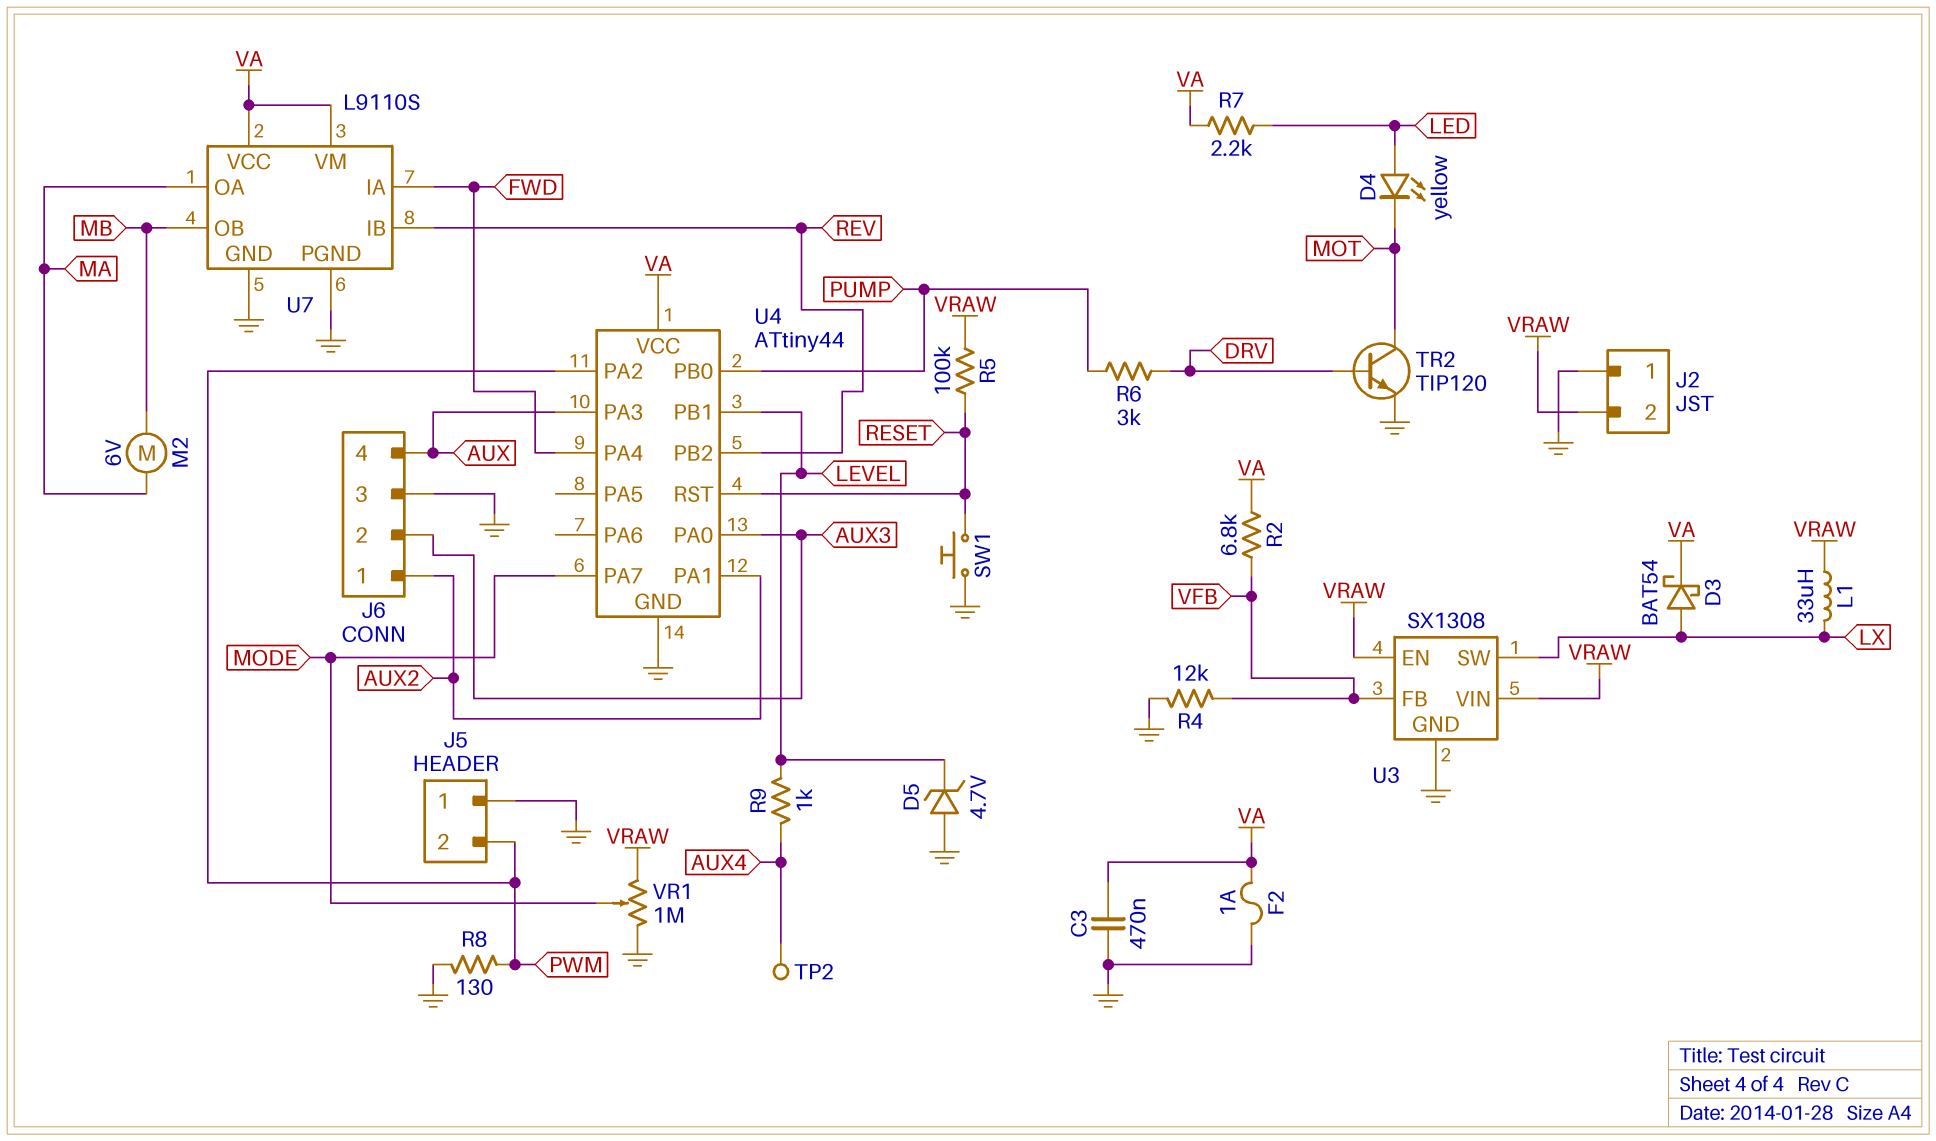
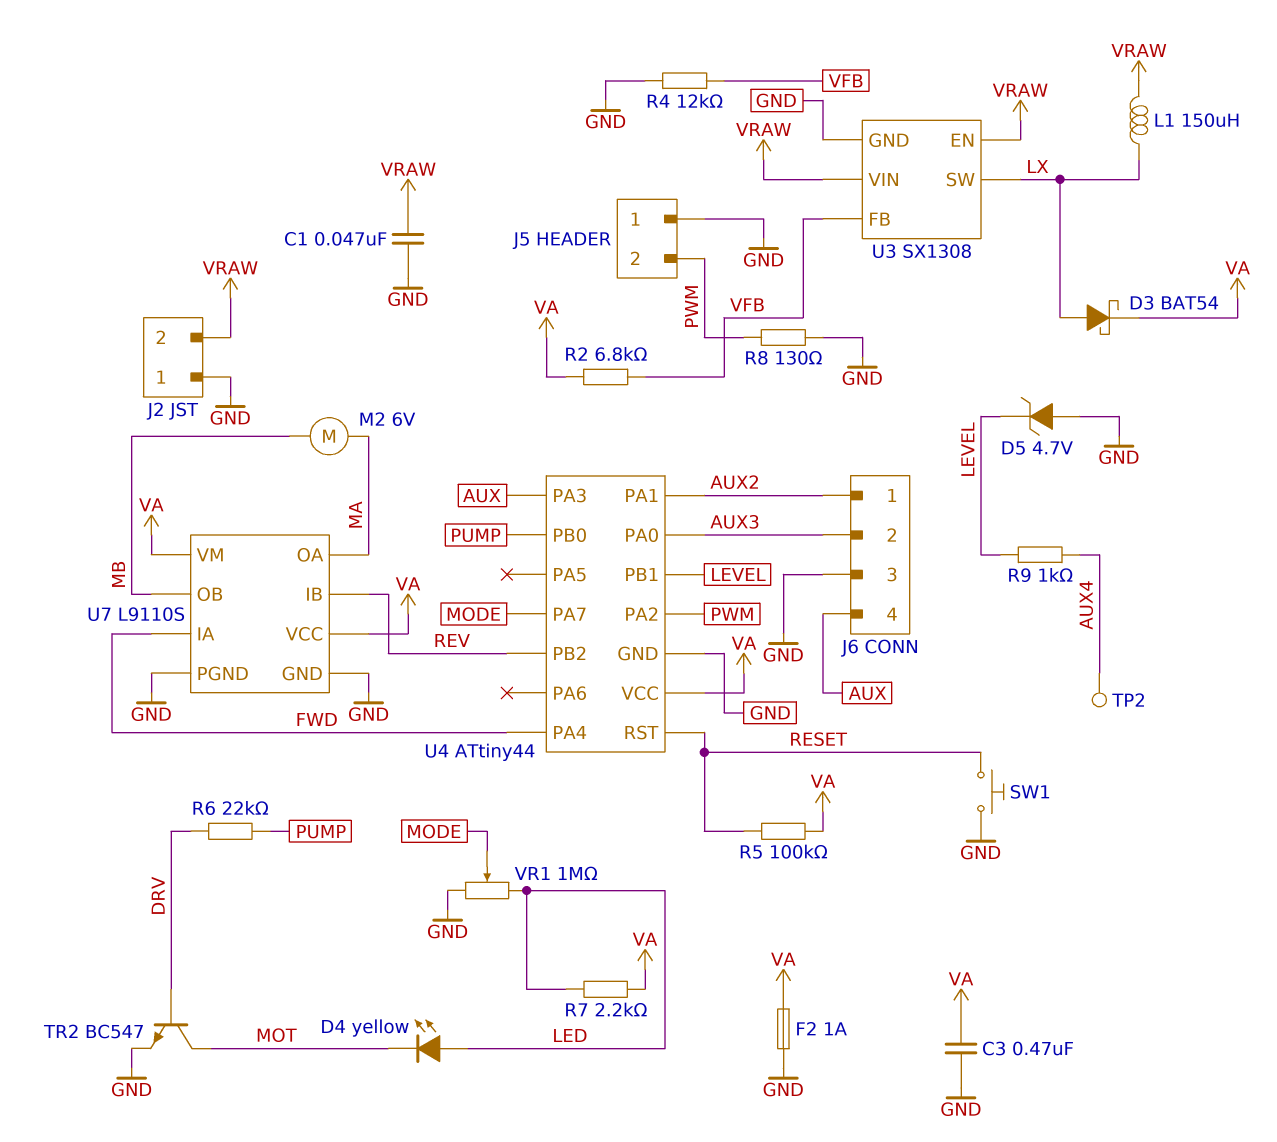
C1: none -> 47nF (GND, VRAW)
L1: 33uH (LX, VRAW) -> 150uH (LX, VRAW)
R5: 100k (RESET, VRAW) -> 100k (RESET, VA)
R6: 3k (DRV, PUMP) -> 22k (DRV, PUMP)
TR2: NPN TIP120 (B DRV, C MOT, E GND) -> NPN BC547 (B DRV, C MOT, E GND)
VR1: 1M (GND, VRAW, wiper MODE) -> 1M (GND, LED, wiper MODE)

